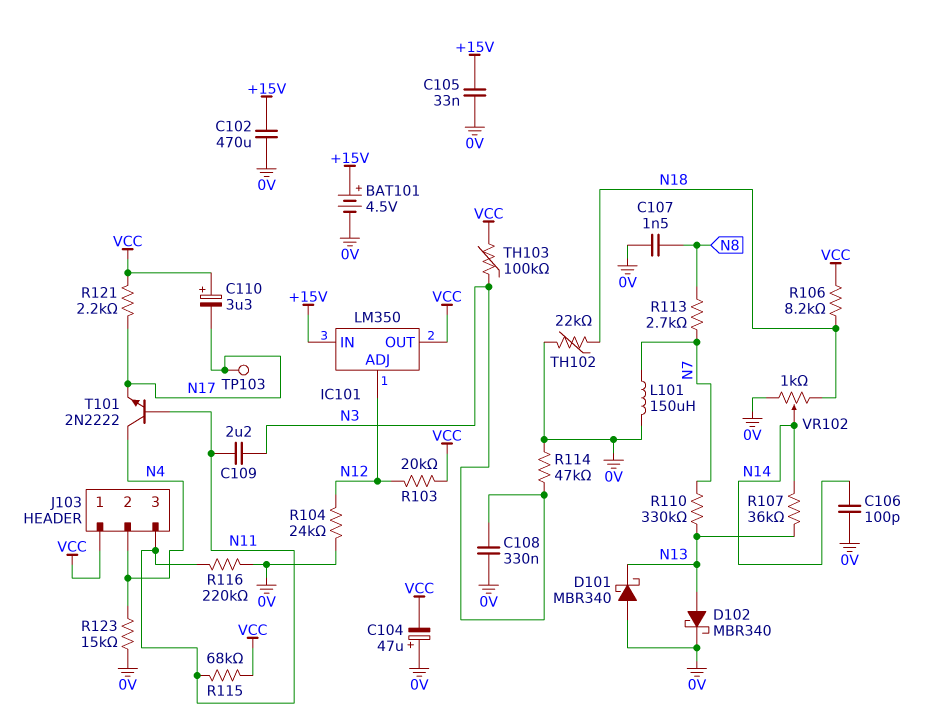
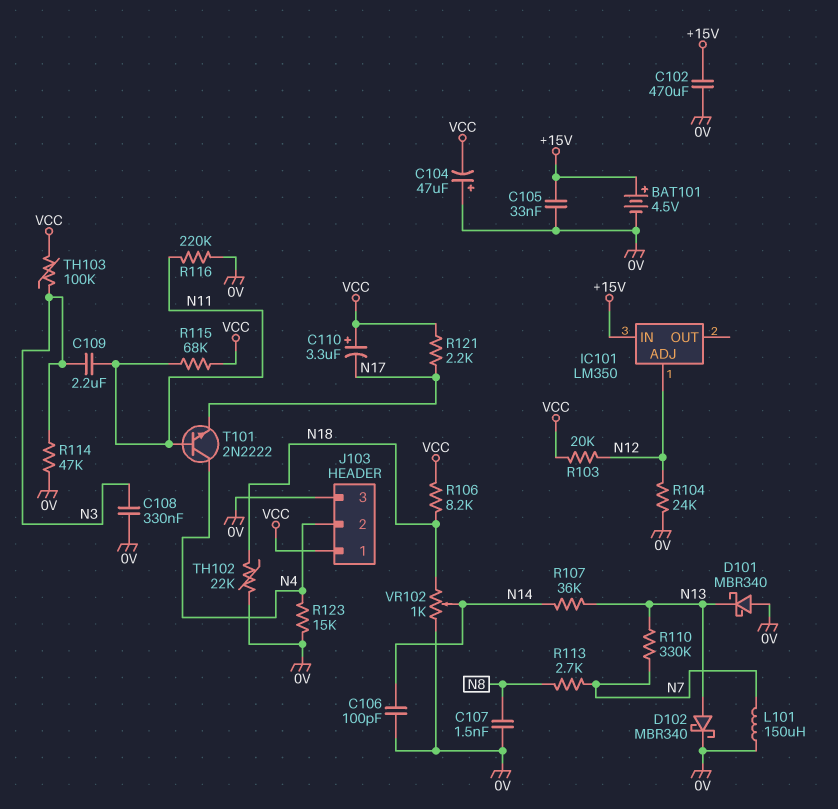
IC101 pin OUT: VCC -> none
J103 pin 3: N11 -> 0V
TP103: test point (N17) -> none

